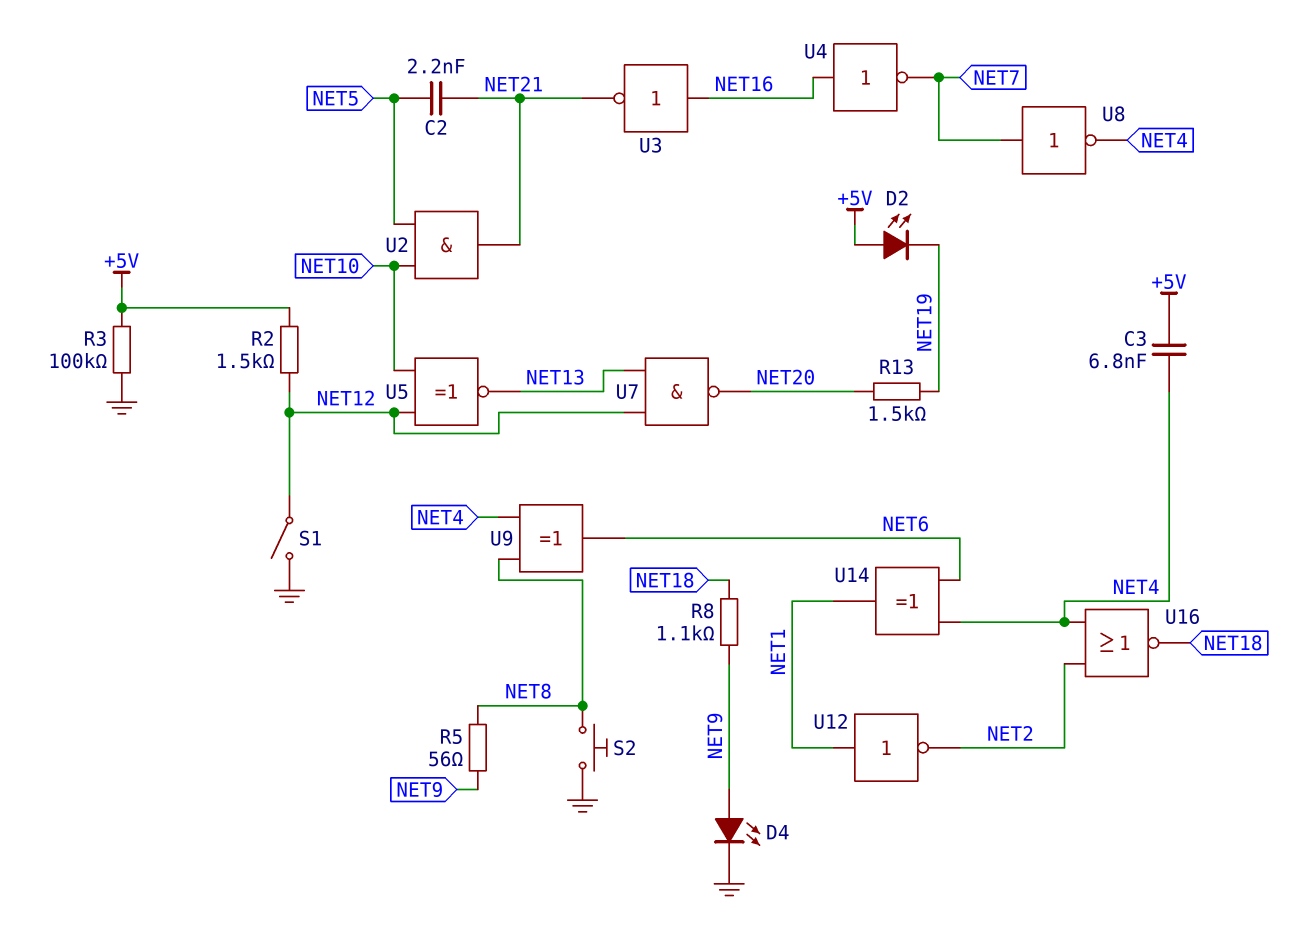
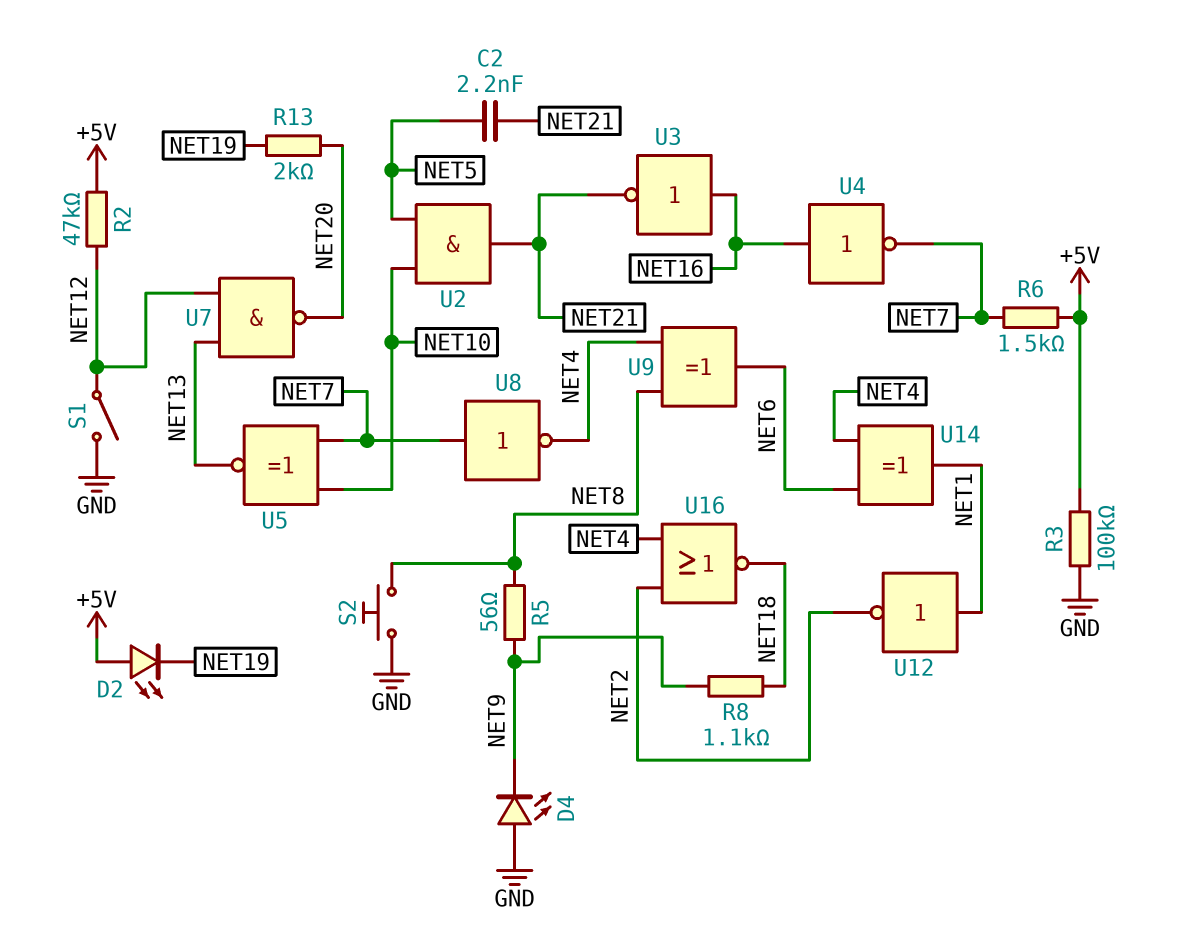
C3: 6.8nF (+5V, NET4) -> none
D4: LED (A NET9, K GND) -> LED (A GND, K NET9)
R2: 1.5k (+5V, NET12) -> 47k (+5V, NET12)
R6: none -> 1.5k (+5V, NET7)
R13: 1.5k (NET19, NET20) -> 2k (NET19, NET20)
U5: XNOR (in NET10, in NET12, out NET13) -> XNOR (in NET7, in NET10, out NET13)

